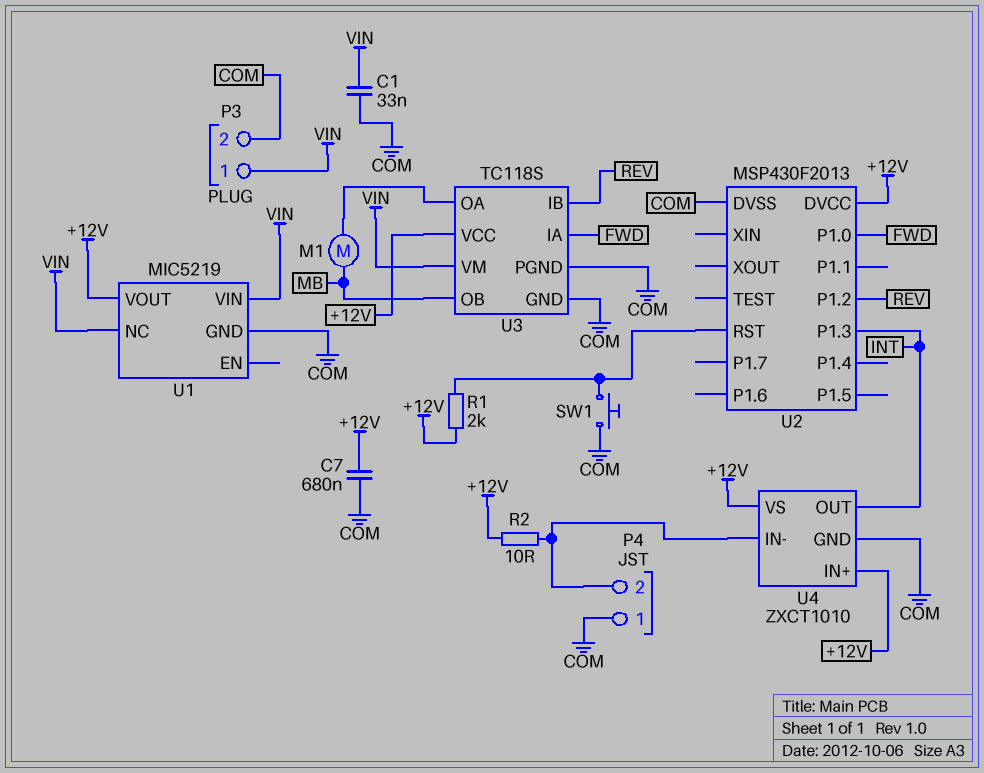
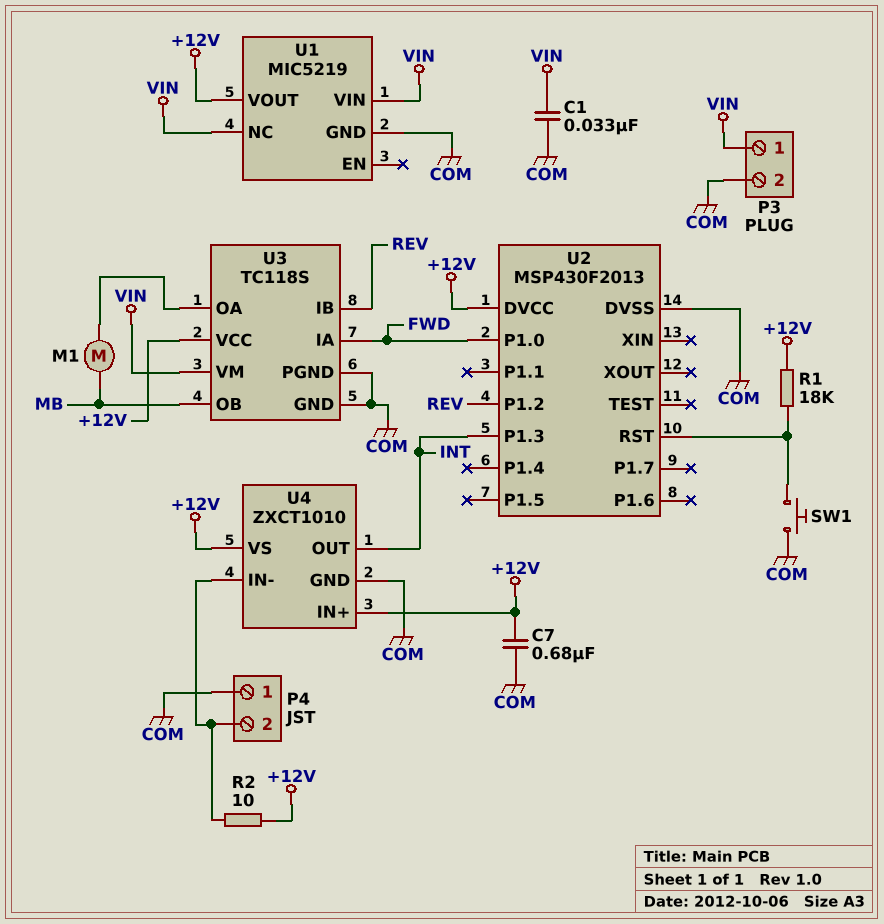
R1: 2k (+12V, U2/RST) -> 18k (+12V, U2/RST)

